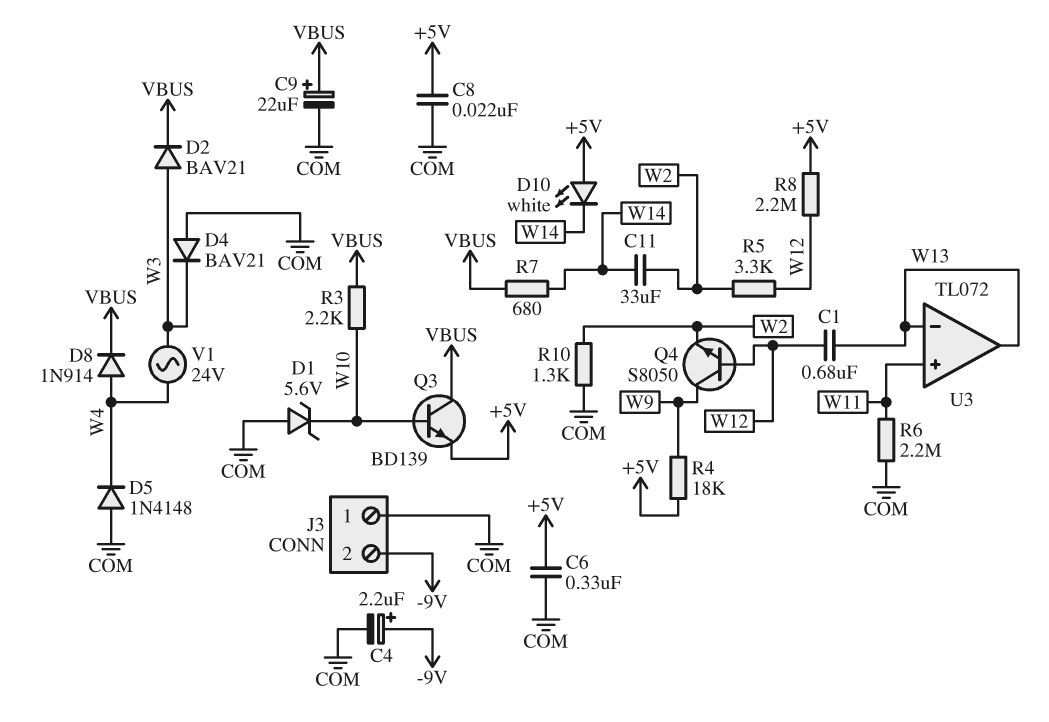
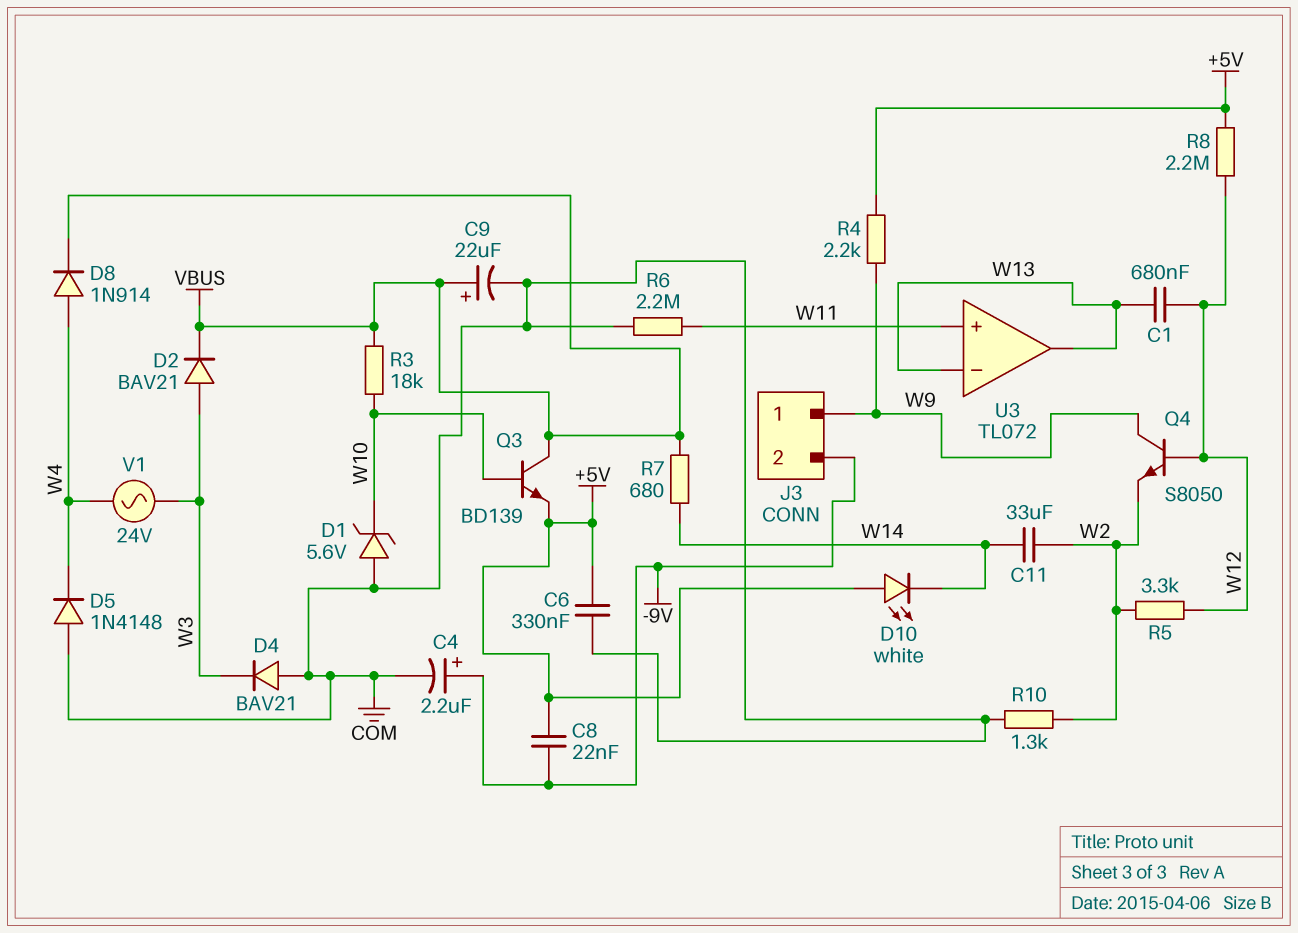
C8: 22nF (+5V, COM) -> 22nF (+5V, -9V)
J3 pin 1: COM -> W9
R3: 2.2k (VBUS, W10) -> 18k (VBUS, W10)
R4: 18k (+5V, W9) -> 2.2k (+5V, W9)

